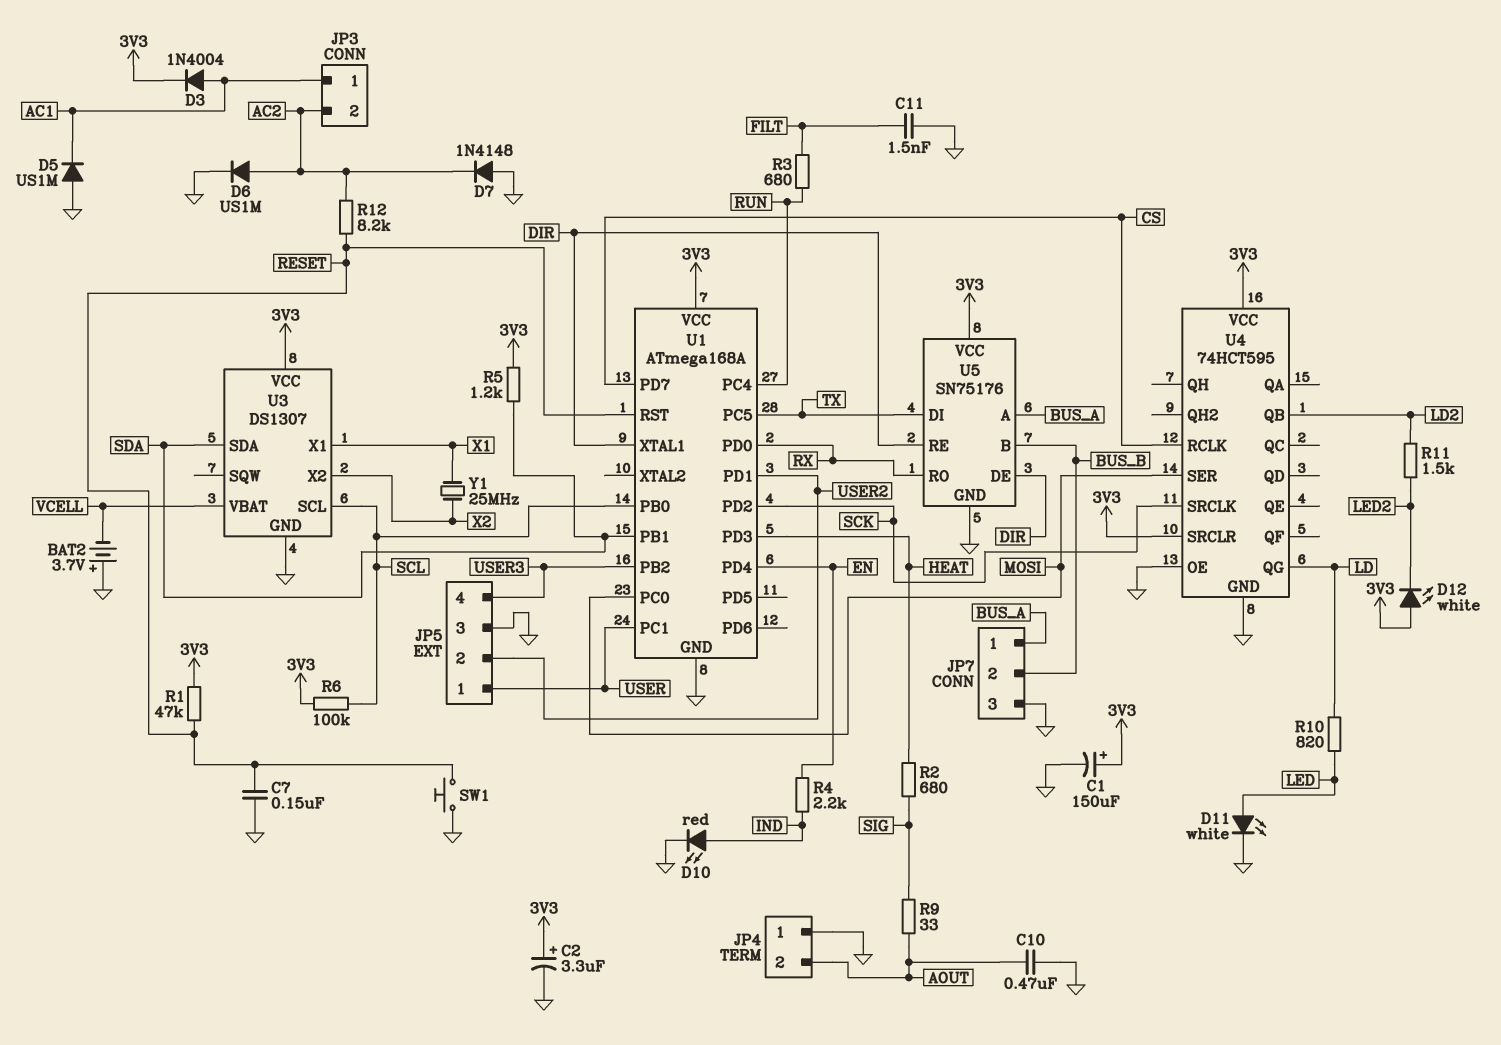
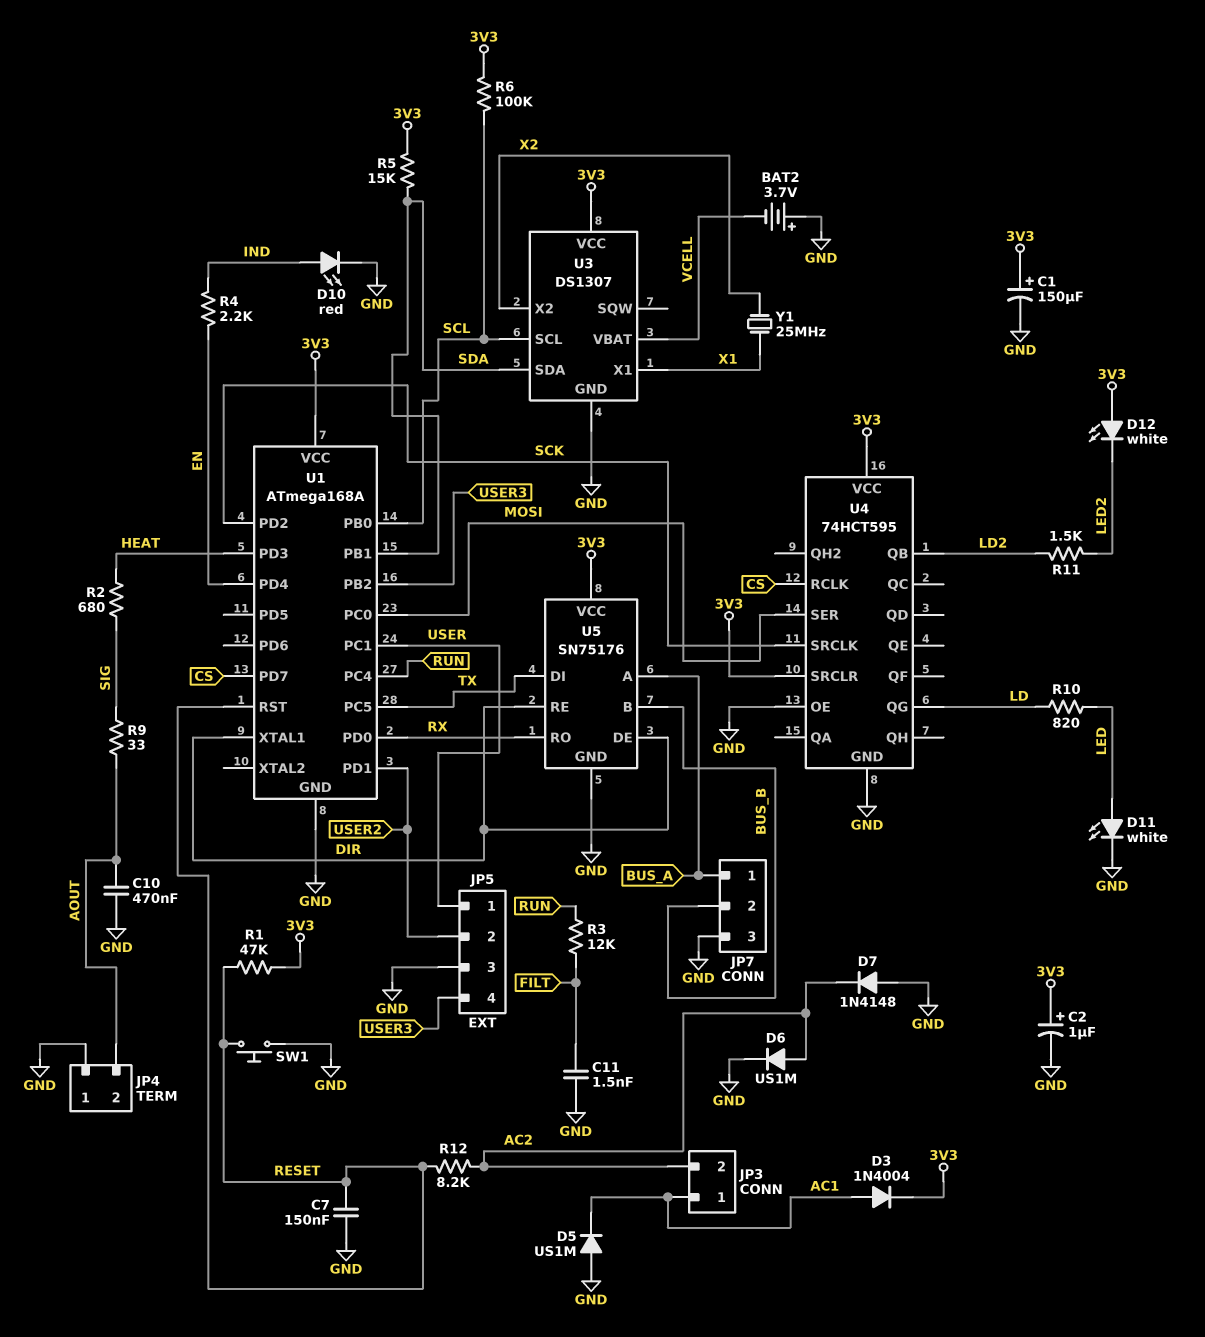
C2: 3.3uF (plus 3V3, minus GND) -> 1uF (plus 3V3, minus GND)
R3: 680 (FILT, RUN) -> 12k (FILT, RUN)
R5: 1.2k (3V3, SDA) -> 15k (3V3, SDA)

